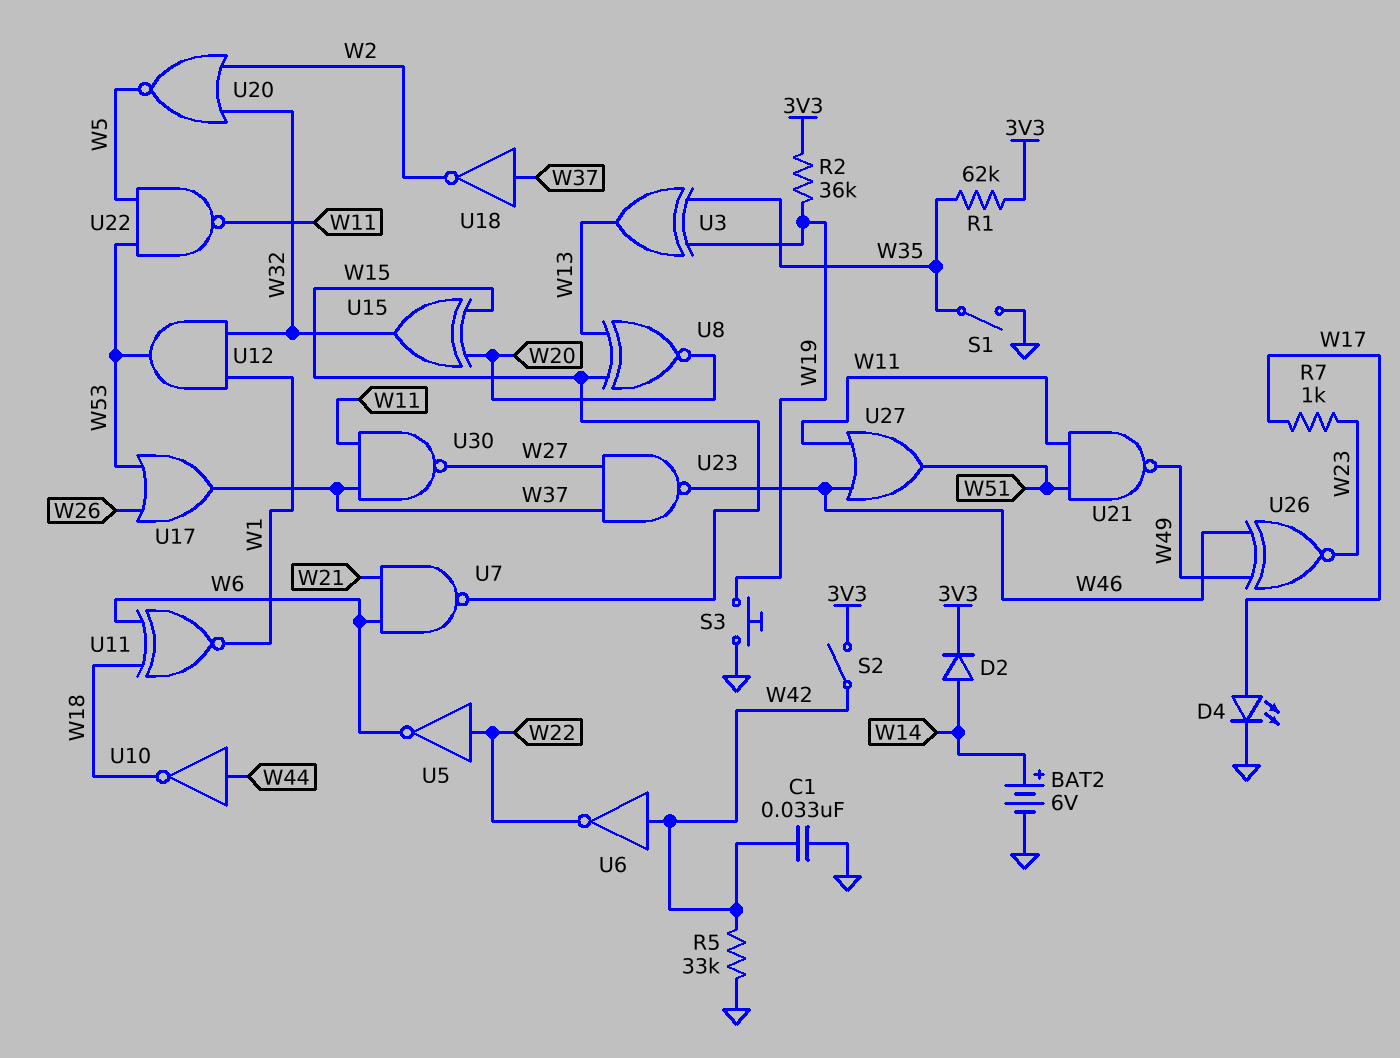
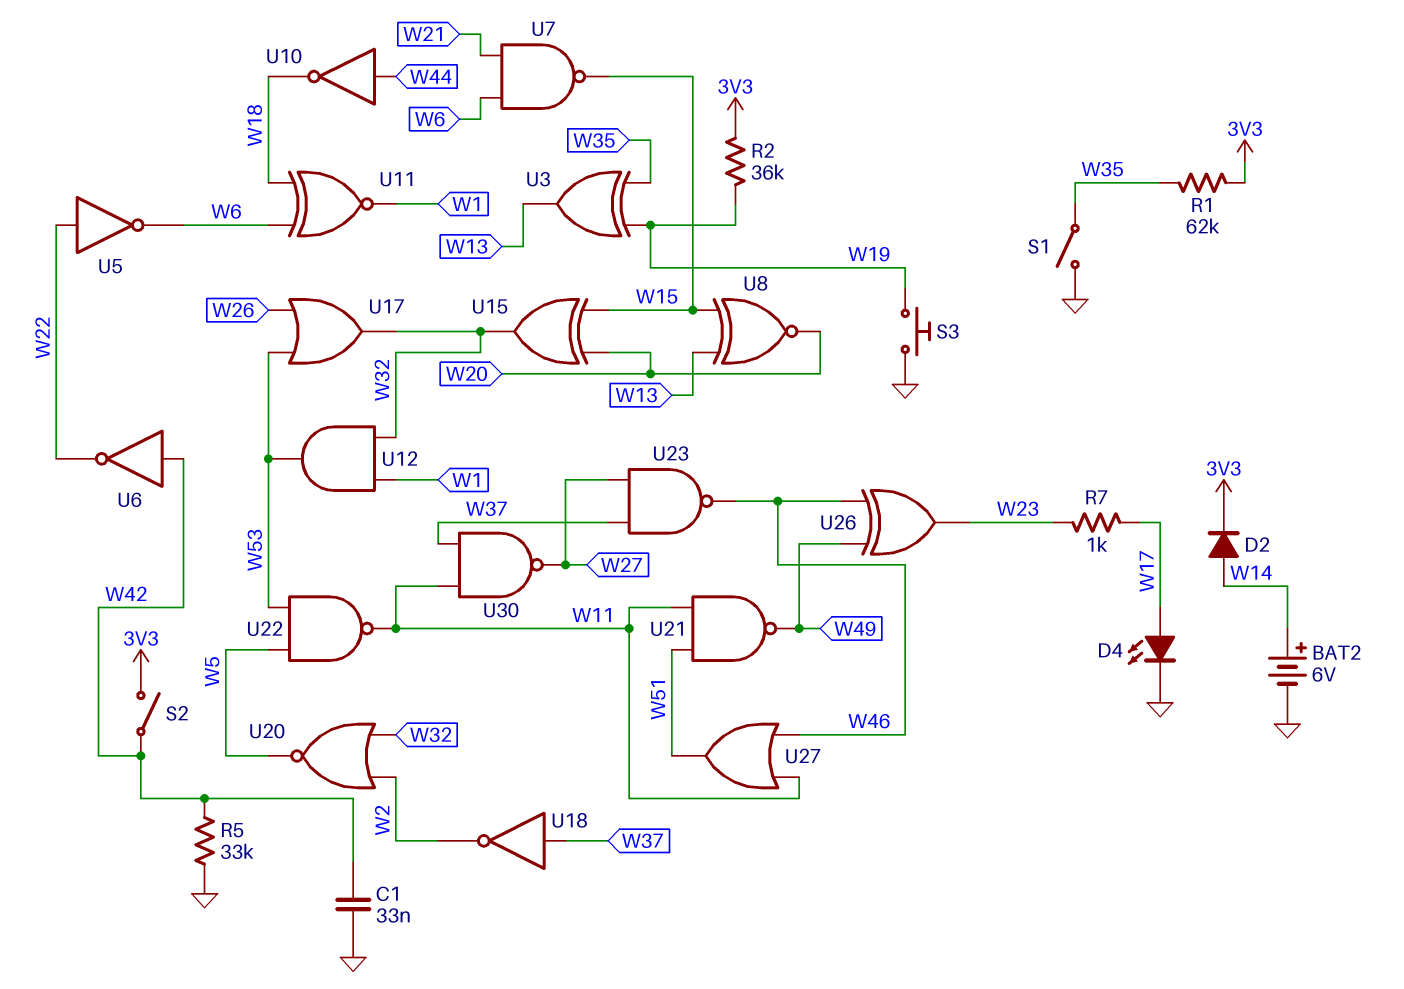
U17: OR (in W26, in W53, out W37) -> OR (in W26, in W53, out W32)
U26: XNOR (in W46, in W49, out W23) -> XOR (in W46, in W49, out W23)

